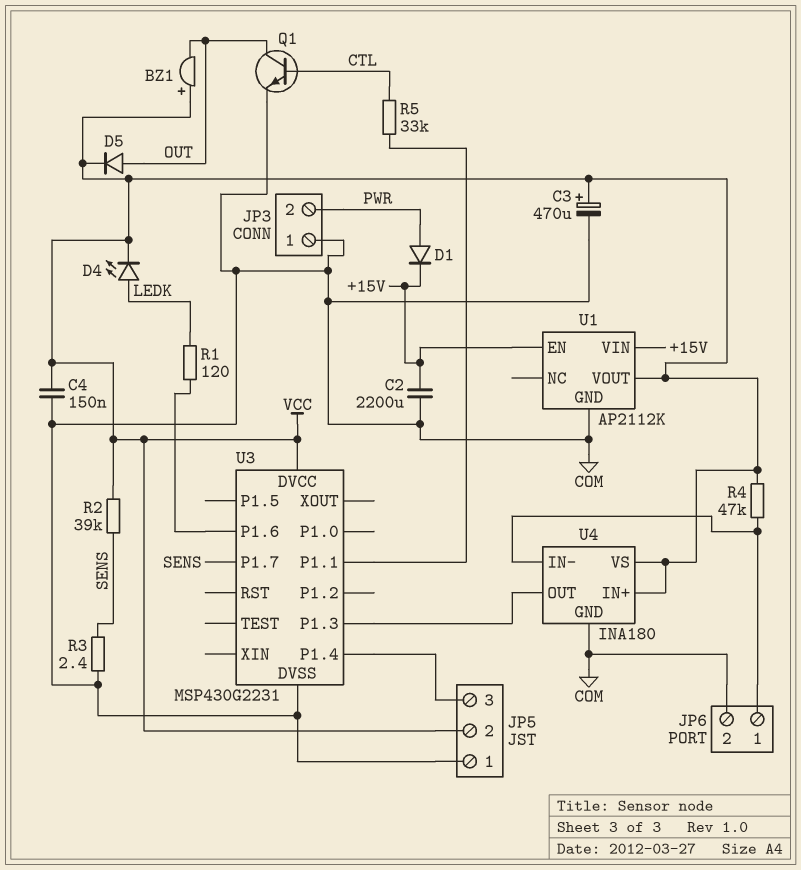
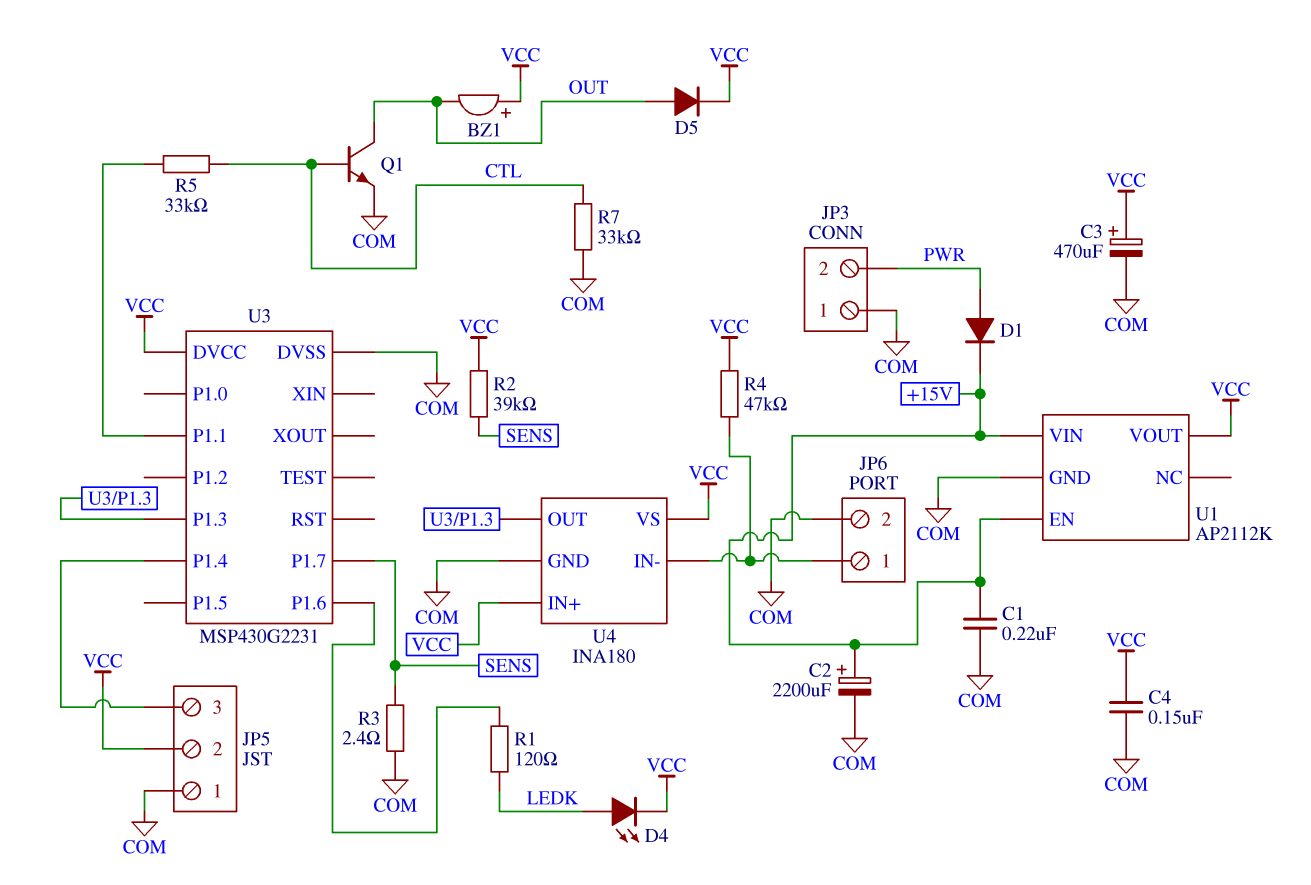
C1: none -> 220nF (+15V, COM)
C2: 2200uF (+15V, COM) -> 2200uF (plus +15V, minus COM)
R7: none -> 33k (COM, CTL)

